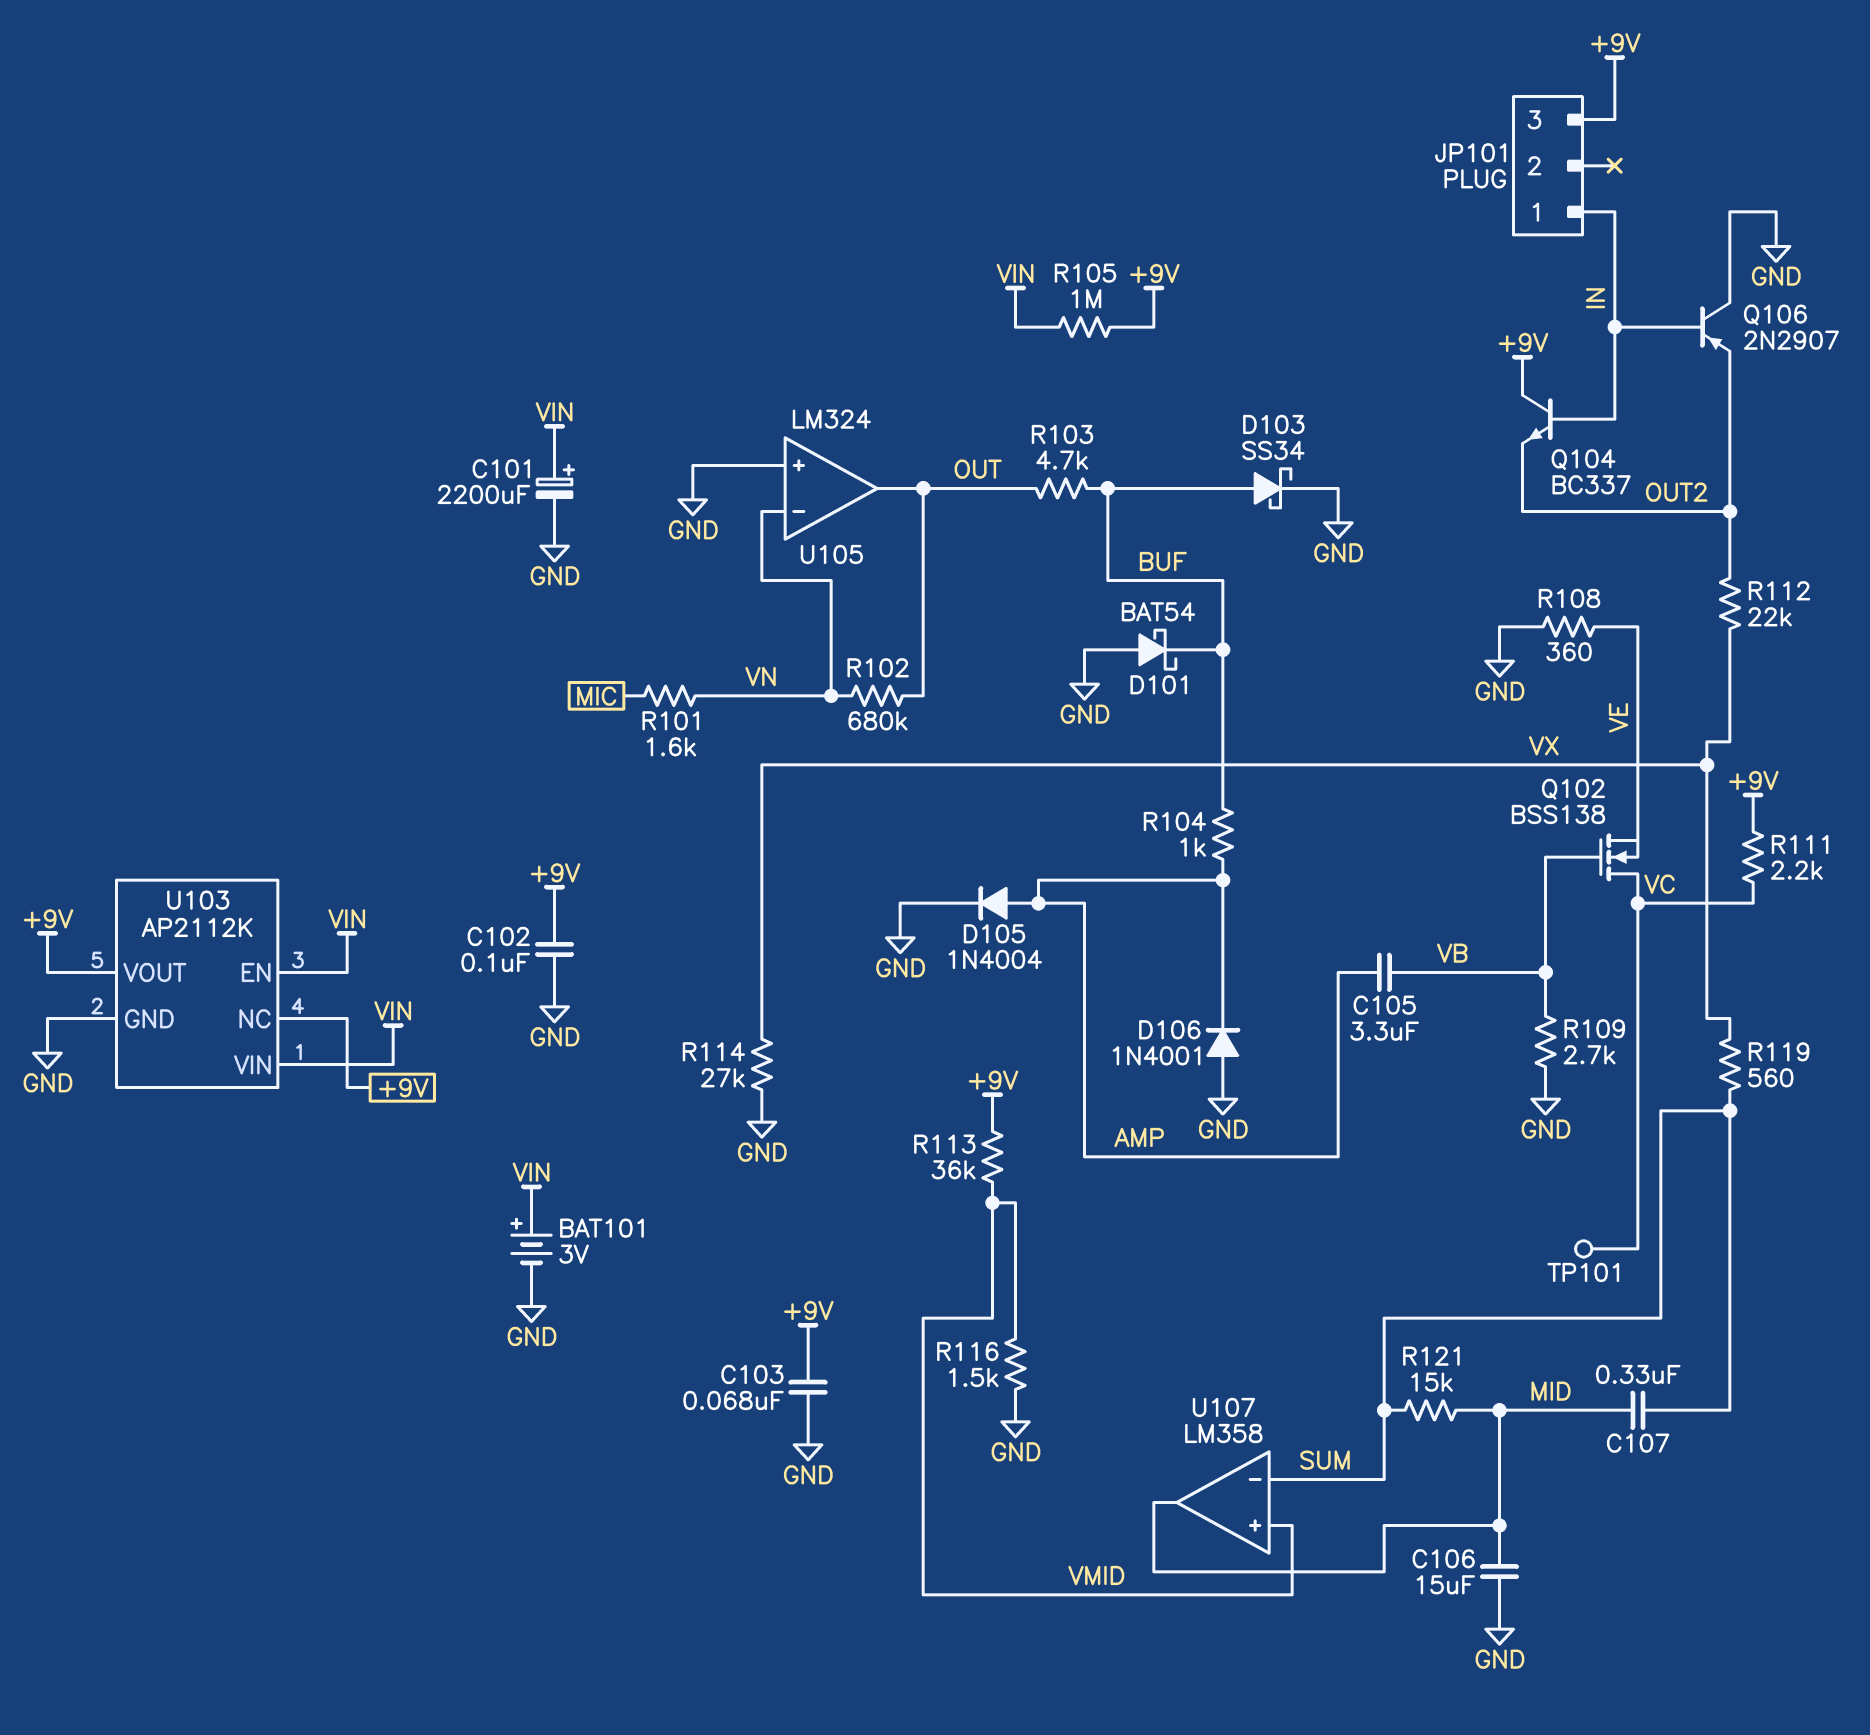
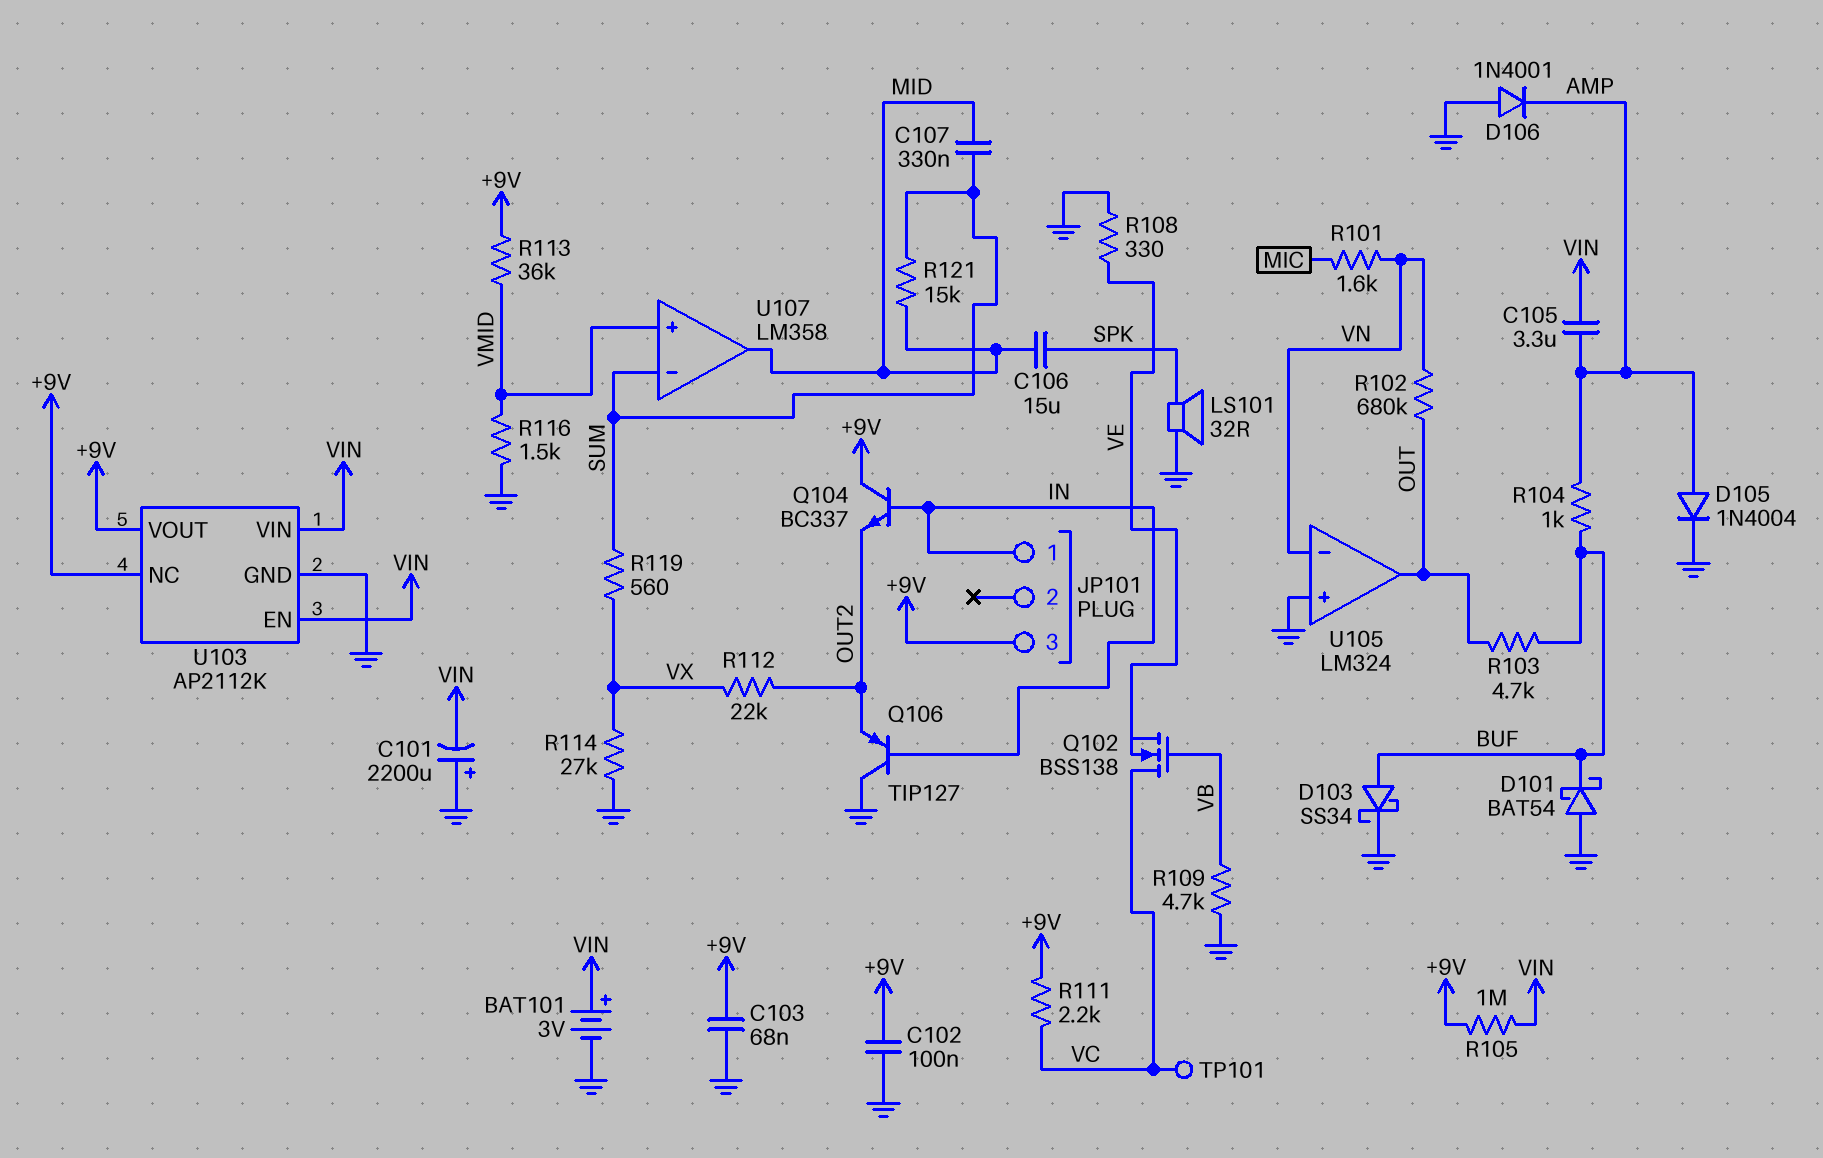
C101: 2200uF (plus VIN, minus GND) -> 2200uF (plus GND, minus VIN)
C105: 3.3uF (AMP, VB) -> 3.3uF (AMP, VIN)
C106: 15uF (GND, MID) -> 15uF (MID, SPK)
LS101: none -> speaker 32R (GND, SPK)
Q106: PNP 2N2907 (B IN, C GND, E OUT2) -> PNP TIP127 (B IN, C GND, E OUT2)
R108: 360 (GND, VE) -> 330 (GND, VE)
R109: 2.7k (GND, VB) -> 4.7k (GND, VB)

